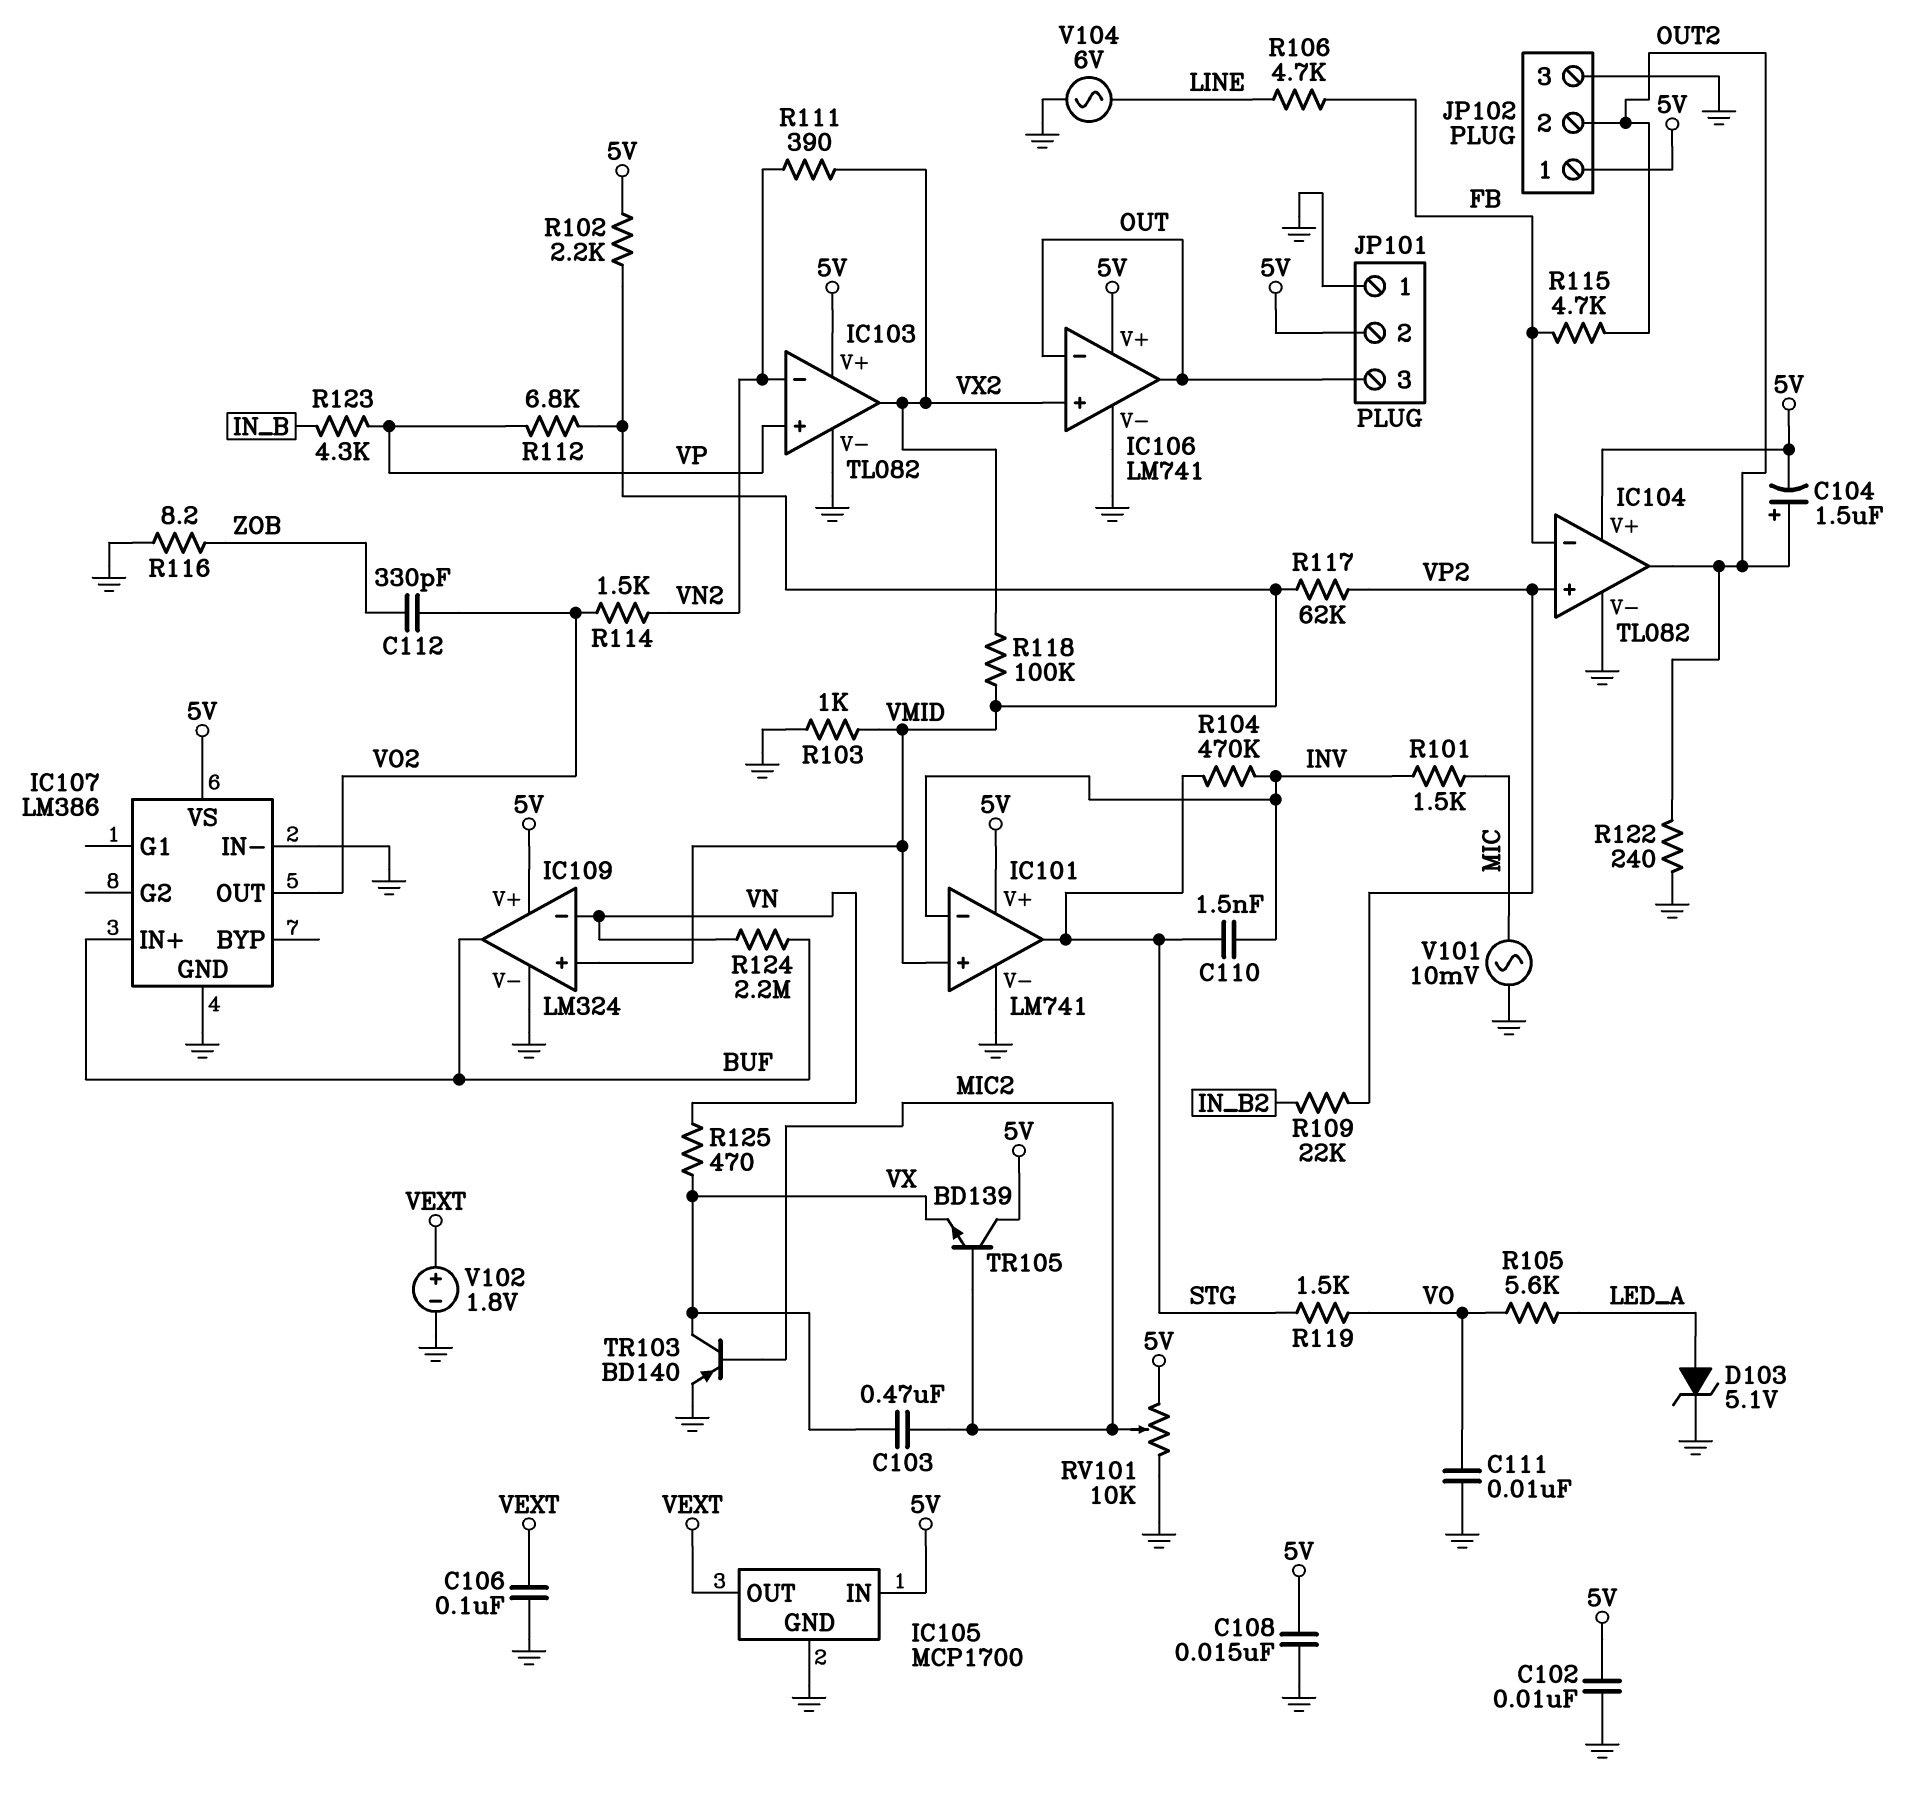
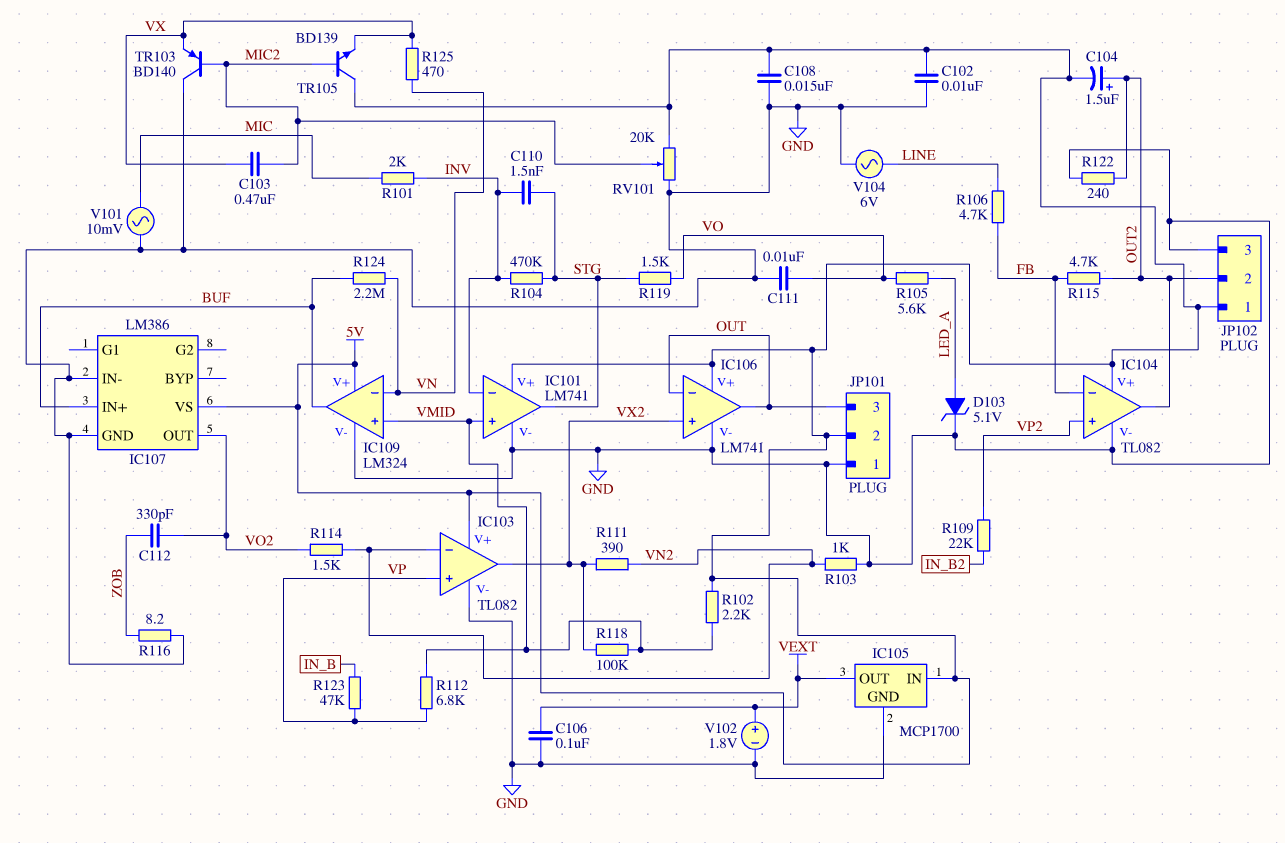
R101: 1.5k (INV, MIC) -> 2k (INV, MIC)
R103: 1k (GND, VMID) -> 1k (GND, VN2)
R117: 62k (VMID, VP2) -> none
R123: 4.3k (IN_B, VP) -> 47k (IN_B, VP)
RV101: 10k (5V, GND, wiper MIC2) -> 20k (5V, GND, wiper MIC2)
TR103: PNP BD140 (B MIC2, C VX, E GND) -> PNP BD140 (B MIC2, C GND, E VX)

